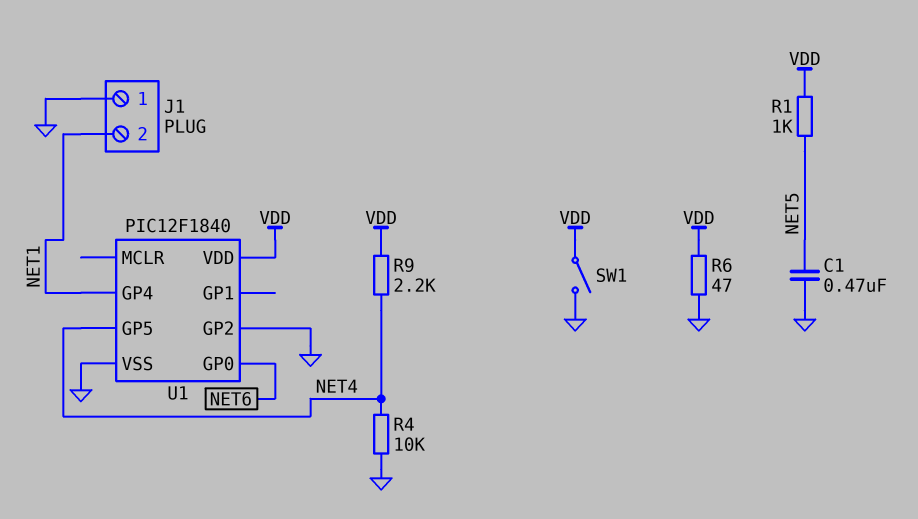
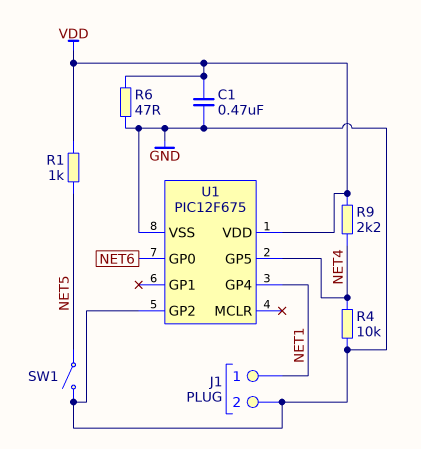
C1: 470nF (GND, NET5) -> 470nF (GND, VDD)
J1 pin 1: GND -> NET1
J1 pin 2: NET1 -> GND
SW1: switch (GND, VDD) -> switch (GND, NET5)
U1: PIC12F1840 -> PIC12F675

